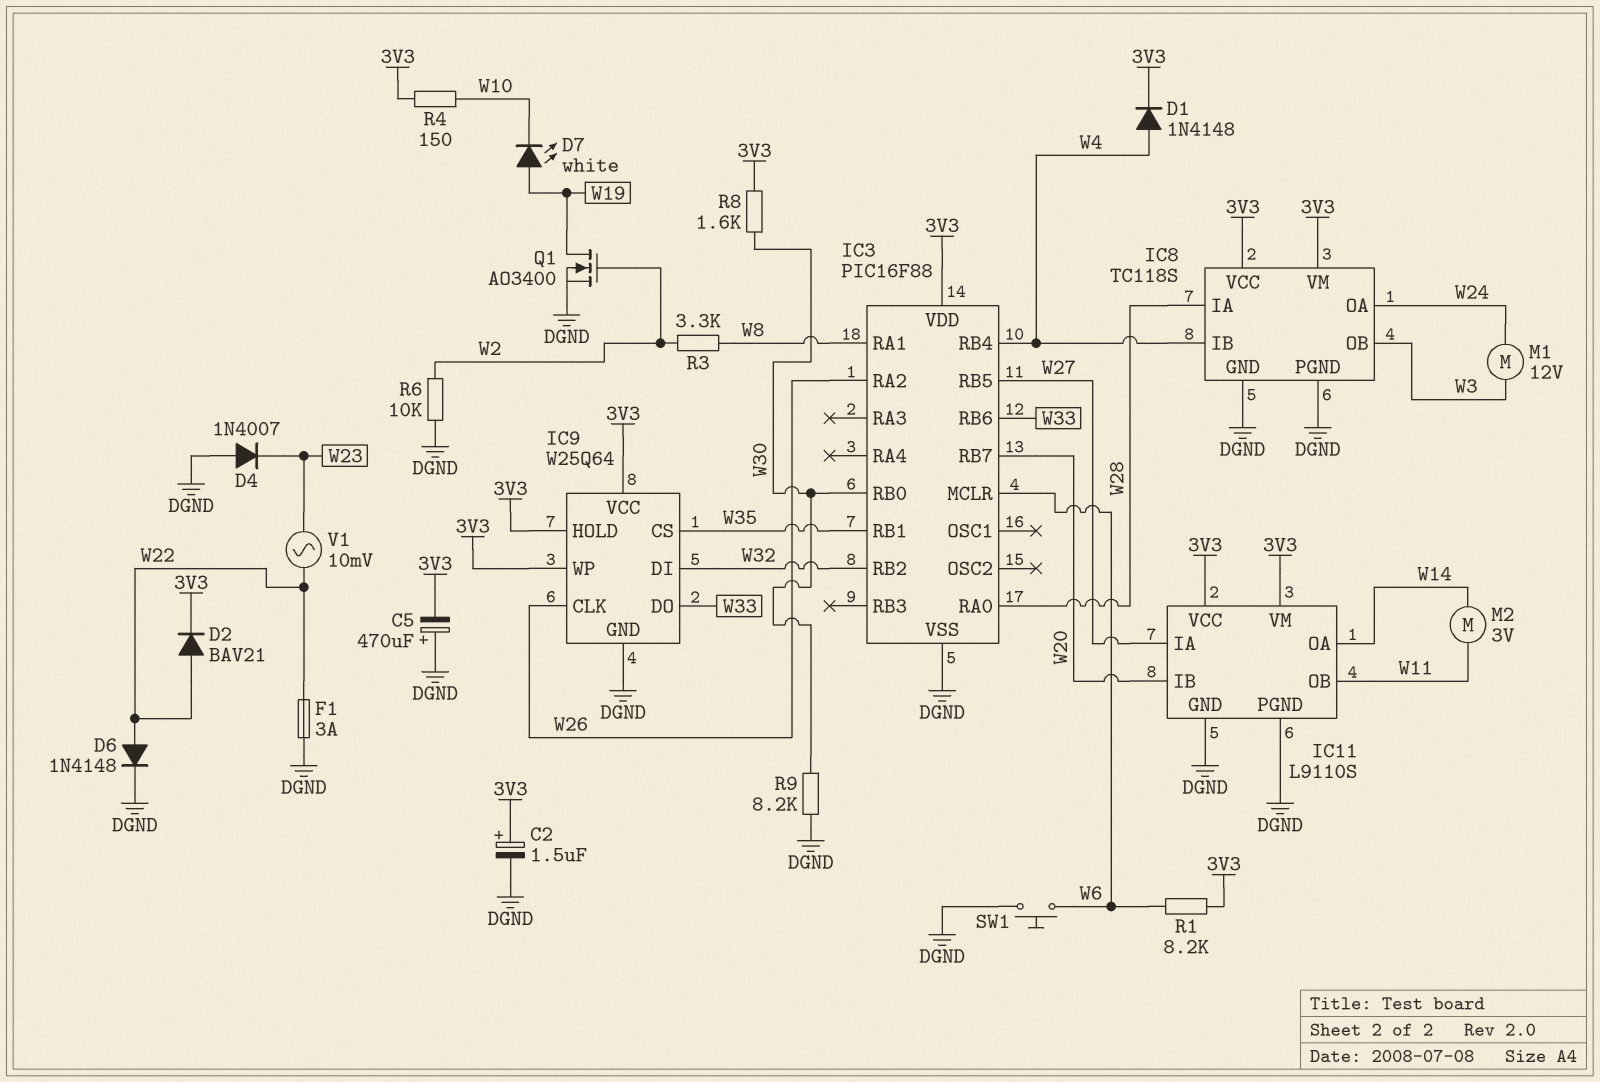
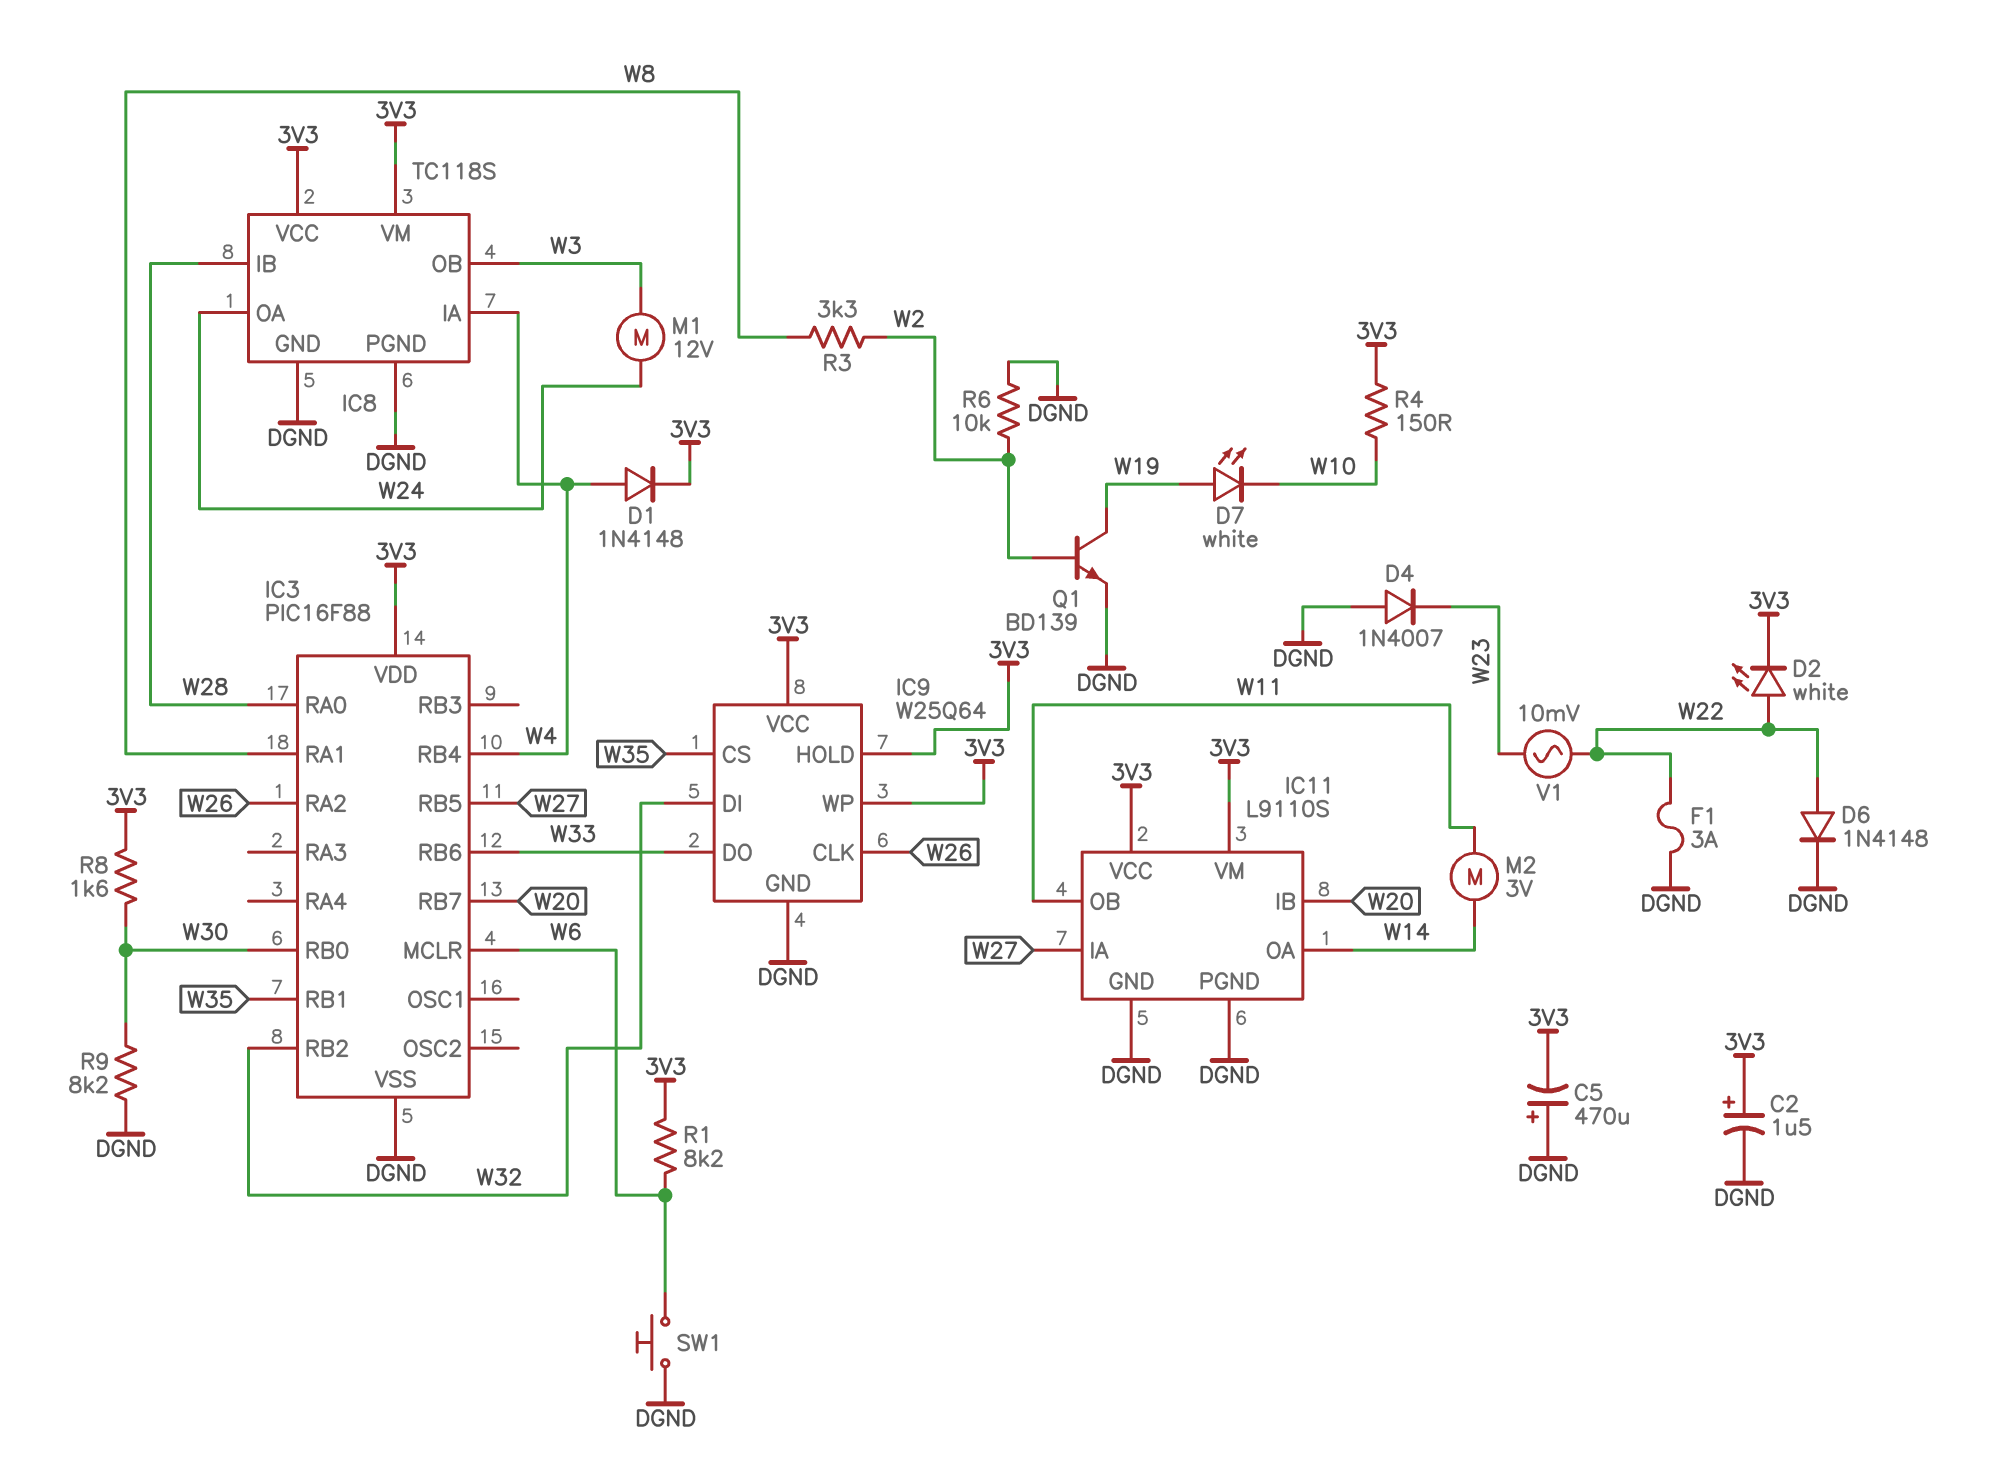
D2: diode BAV21 (A W22, K 3V3) -> LED white (A W22, K 3V3)
IC8 pin IA: W28 -> W4
IC8 pin IB: W4 -> W28
Q1: NMOS AO3400 (G W2, D W19, S DGND) -> NPN BD139 (B W2, C W19, E DGND)

